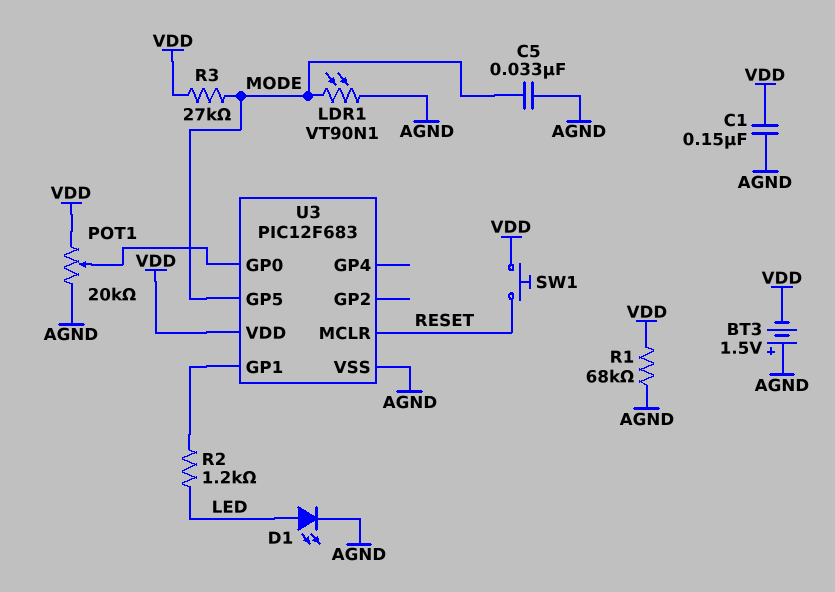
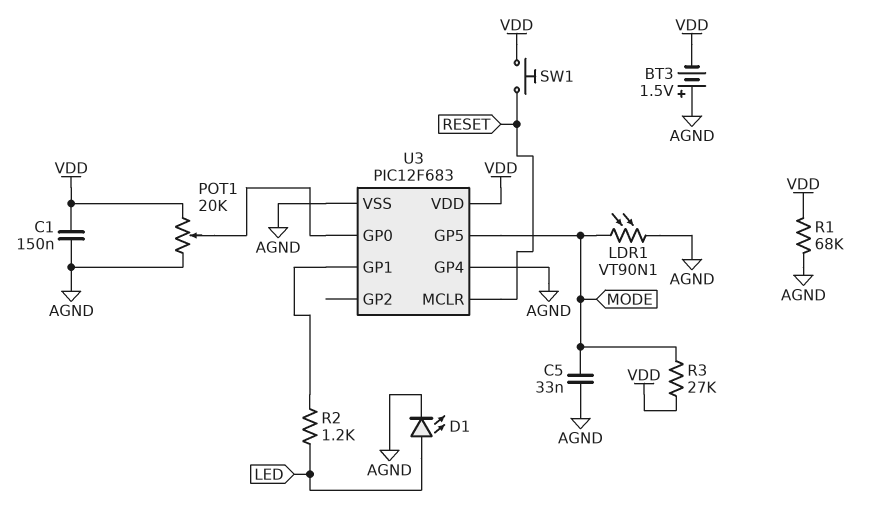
U3 pin GP4: none -> AGND

